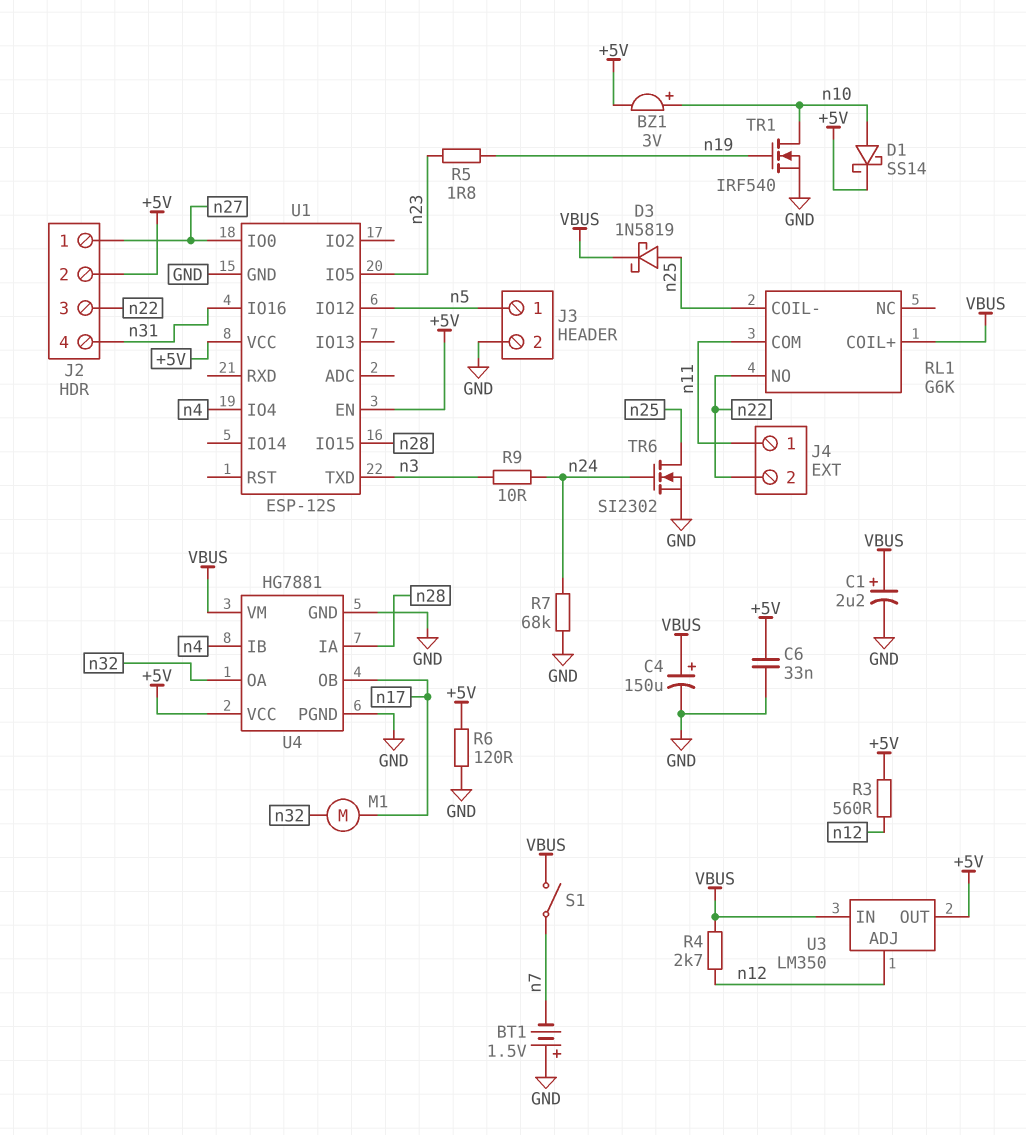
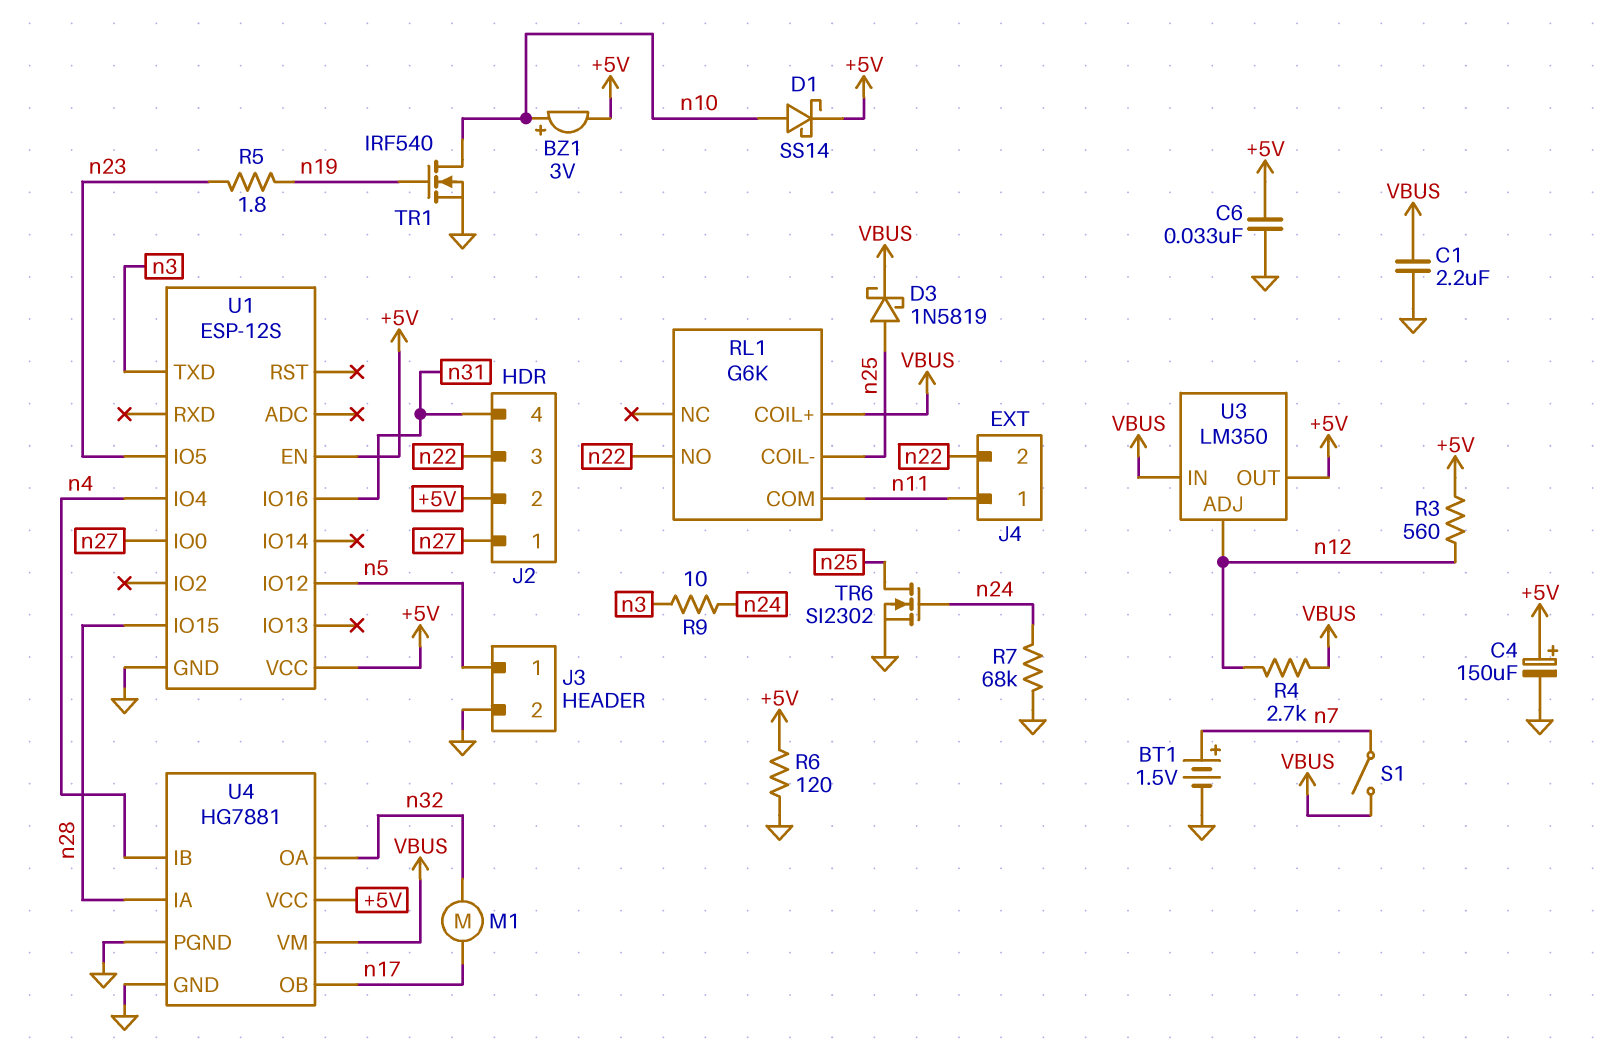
BT1: 1.5V (plus GND, minus n7) -> 1.5V (plus n7, minus GND)
C1: 2.2uF (plus VBUS, minus GND) -> 2.2uF (GND, VBUS)
C4: 150uF (plus VBUS, minus GND) -> 150uF (plus +5V, minus GND)

